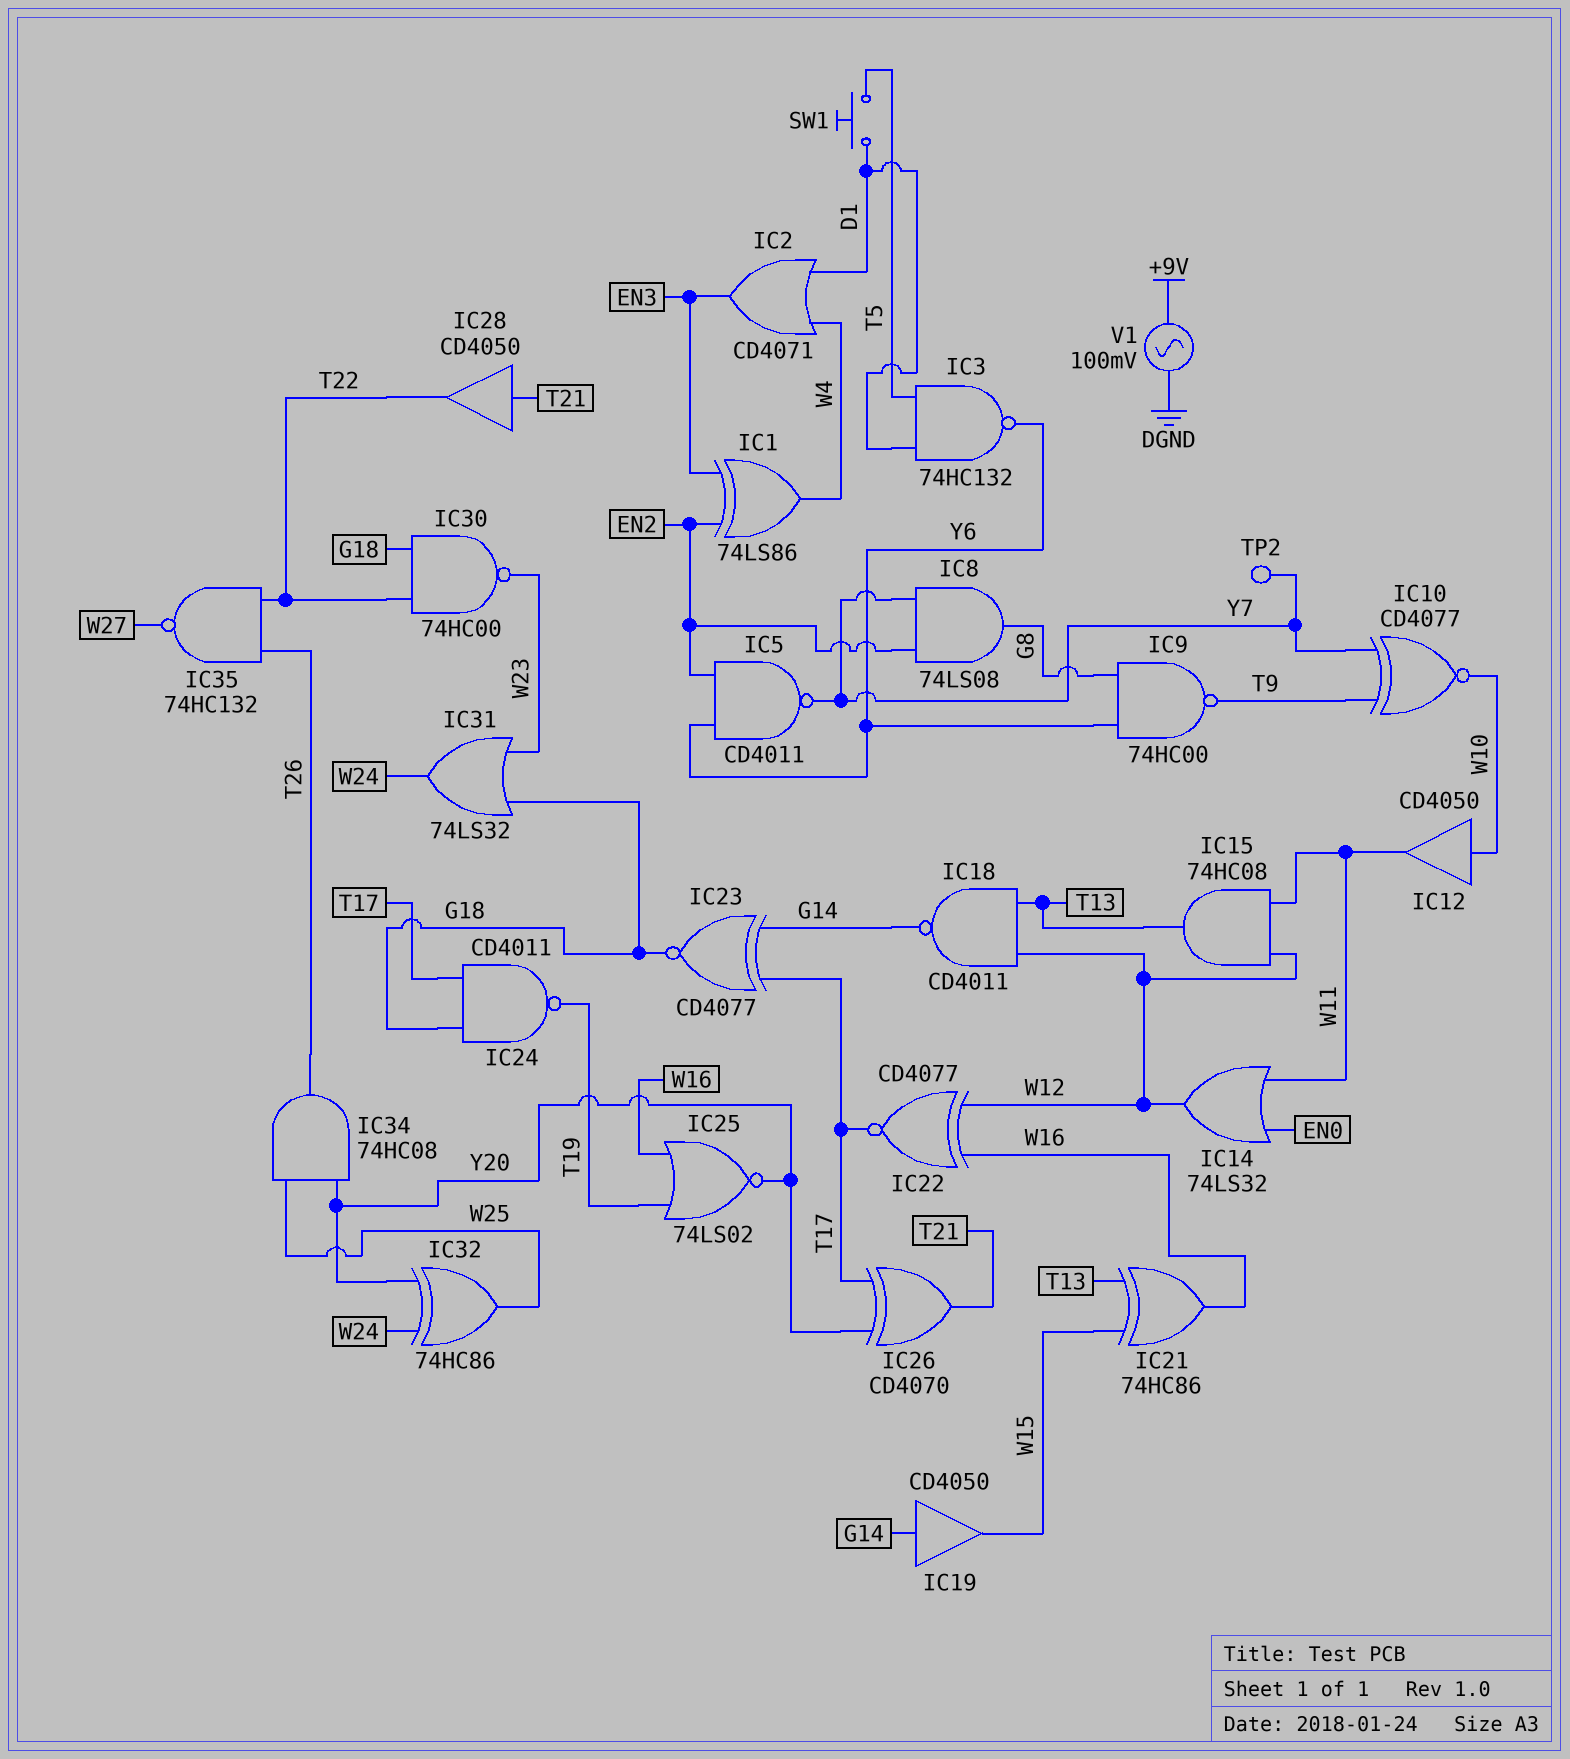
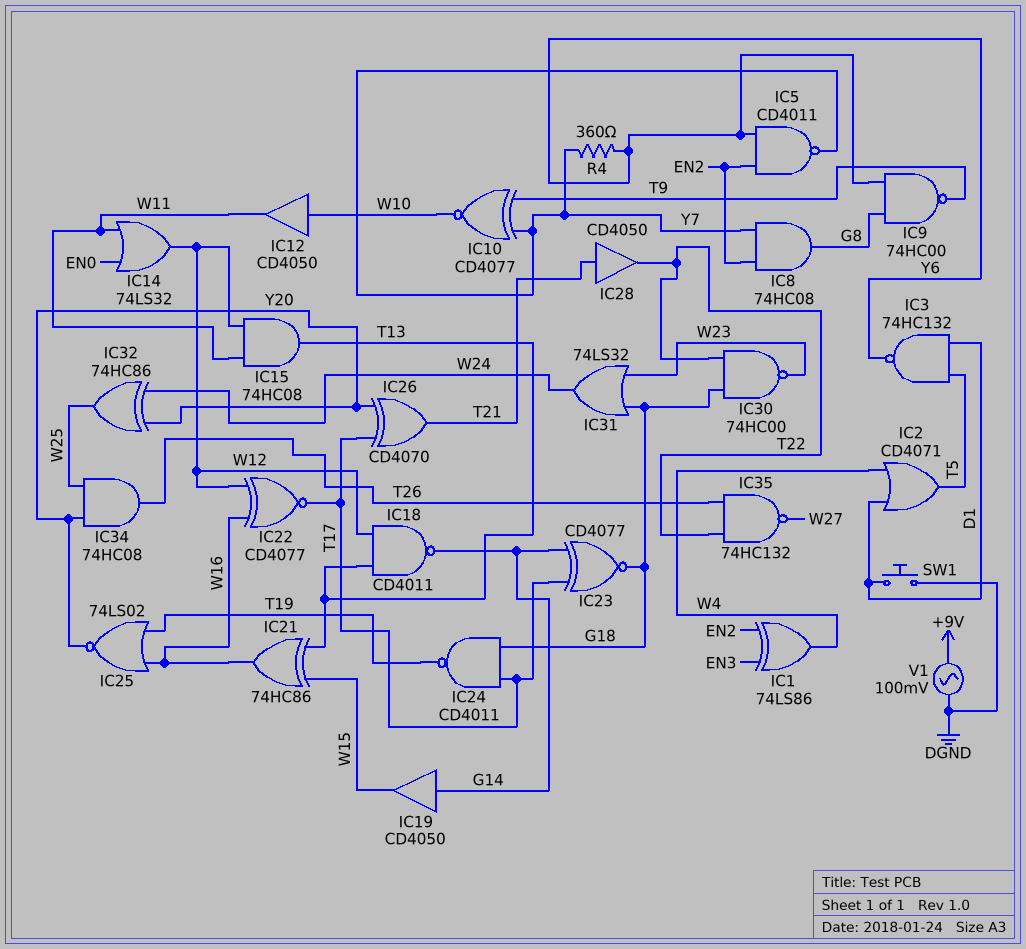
IC2: OR CD4071 (in D1, in W4, out EN3) -> OR CD4071 (in D1, in W4, out T5)
IC8: AND 74LS08 (in EN2, in Y7, out G8) -> AND 74HC08 (in EN2, in Y7, out G8)
R4: none -> 360 (Y6, Y7)
SW1: button (D1, T5) -> button (D1, DGND)
TP2: test point (Y7) -> none

